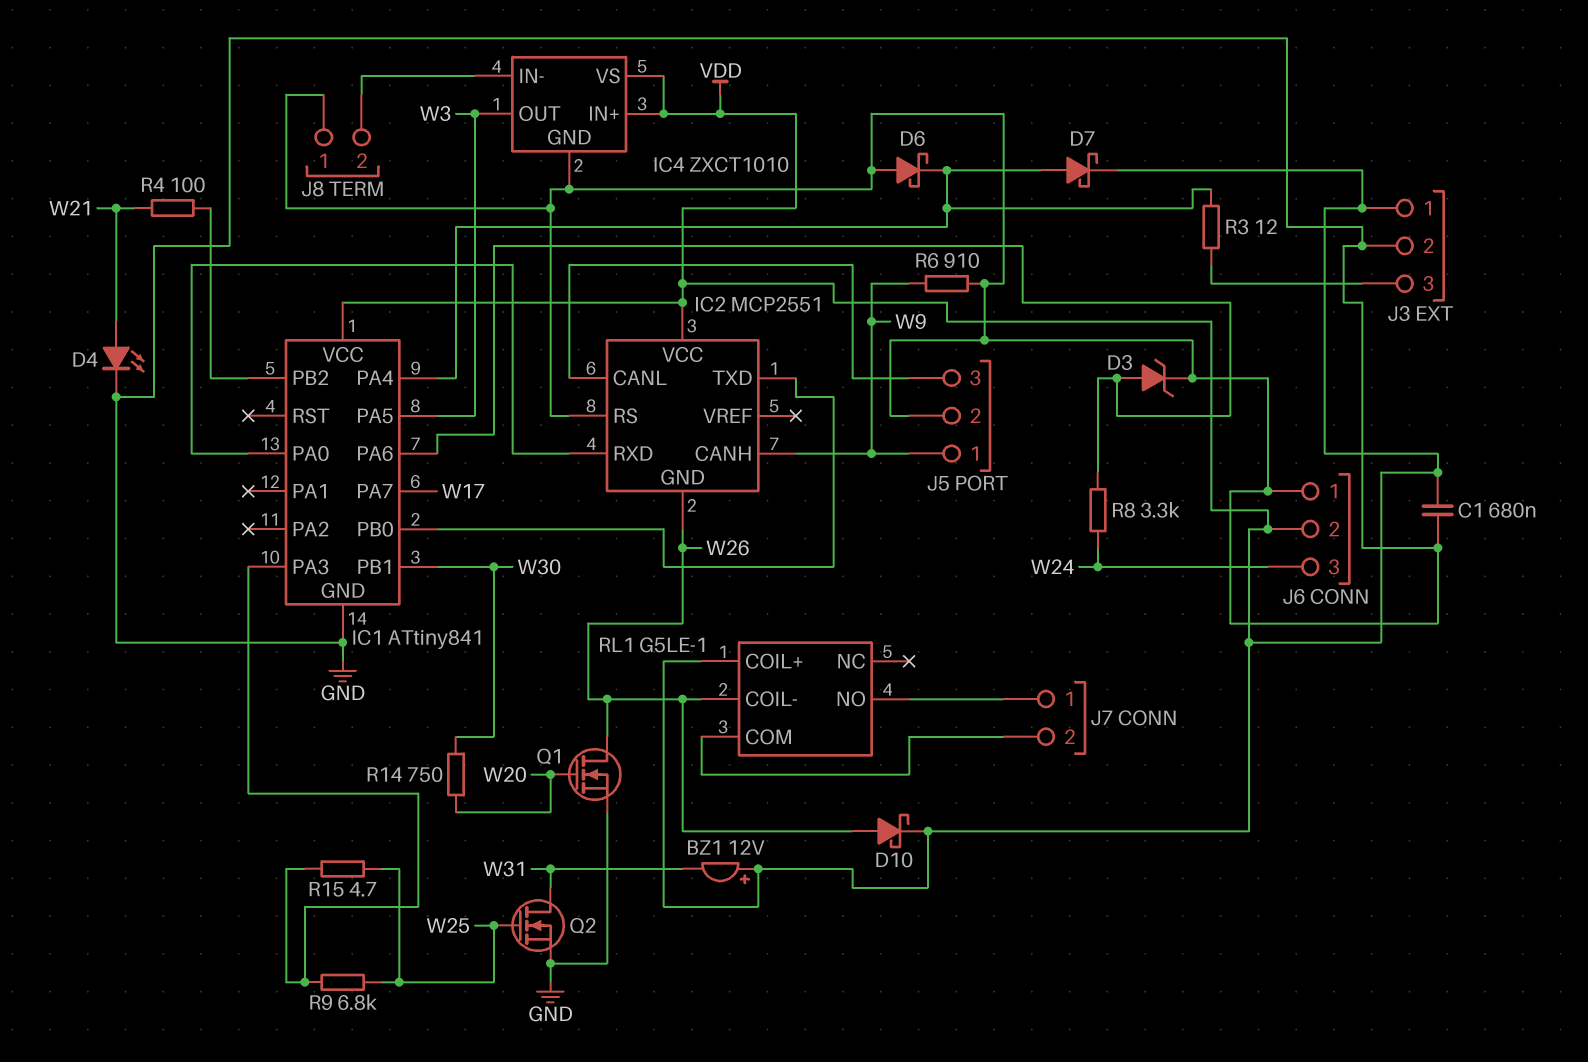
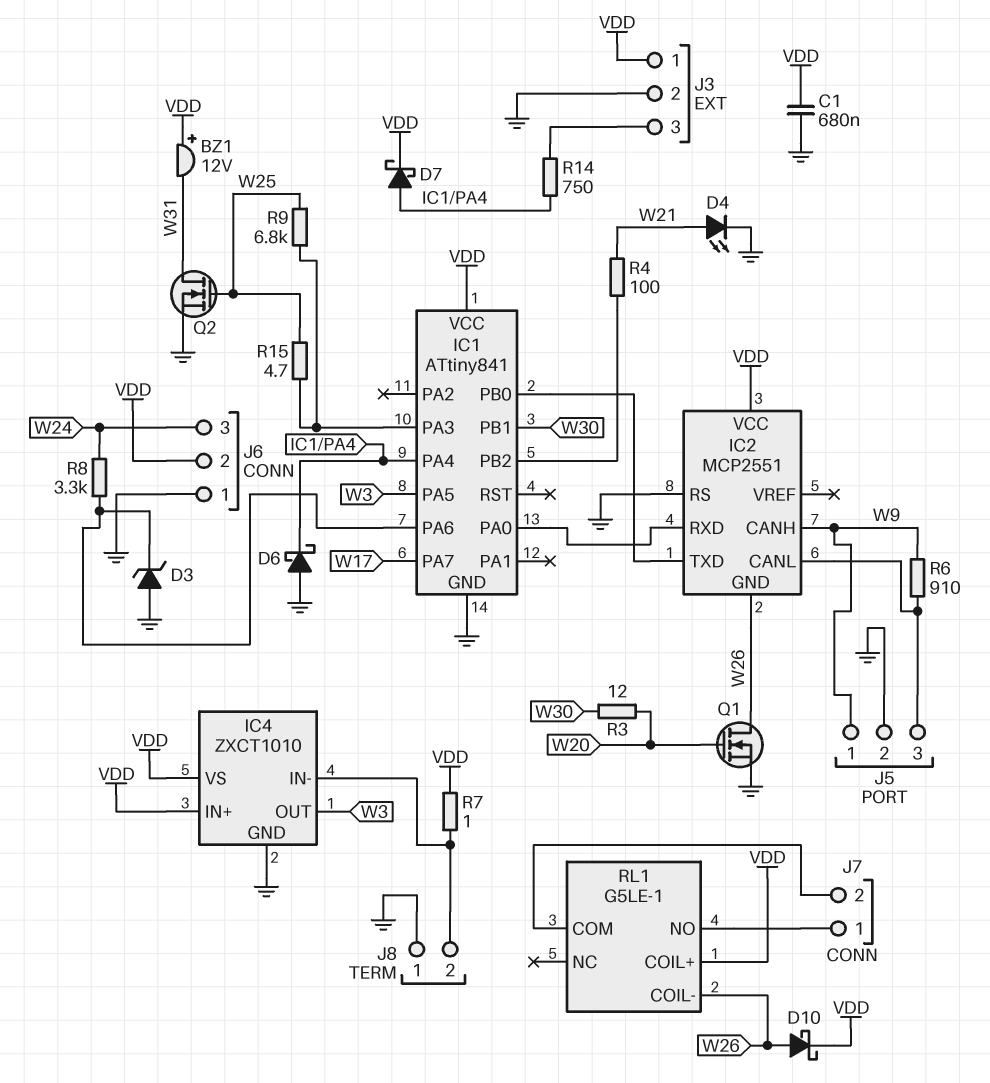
D3: zener (A IC1/PA6, K GND) -> zener (A GND, K IC1/PA6)
R3: 12 (IC1/PA4, J3/3) -> 12 (W20, W30)
R6: 910 (GND, W9) -> 910 (IC2/CANL, W9)
R7: none -> 1 (IC4/IN-, VDD)
R14: 750 (W20, W30) -> 750 (IC1/PA4, J3/3)

